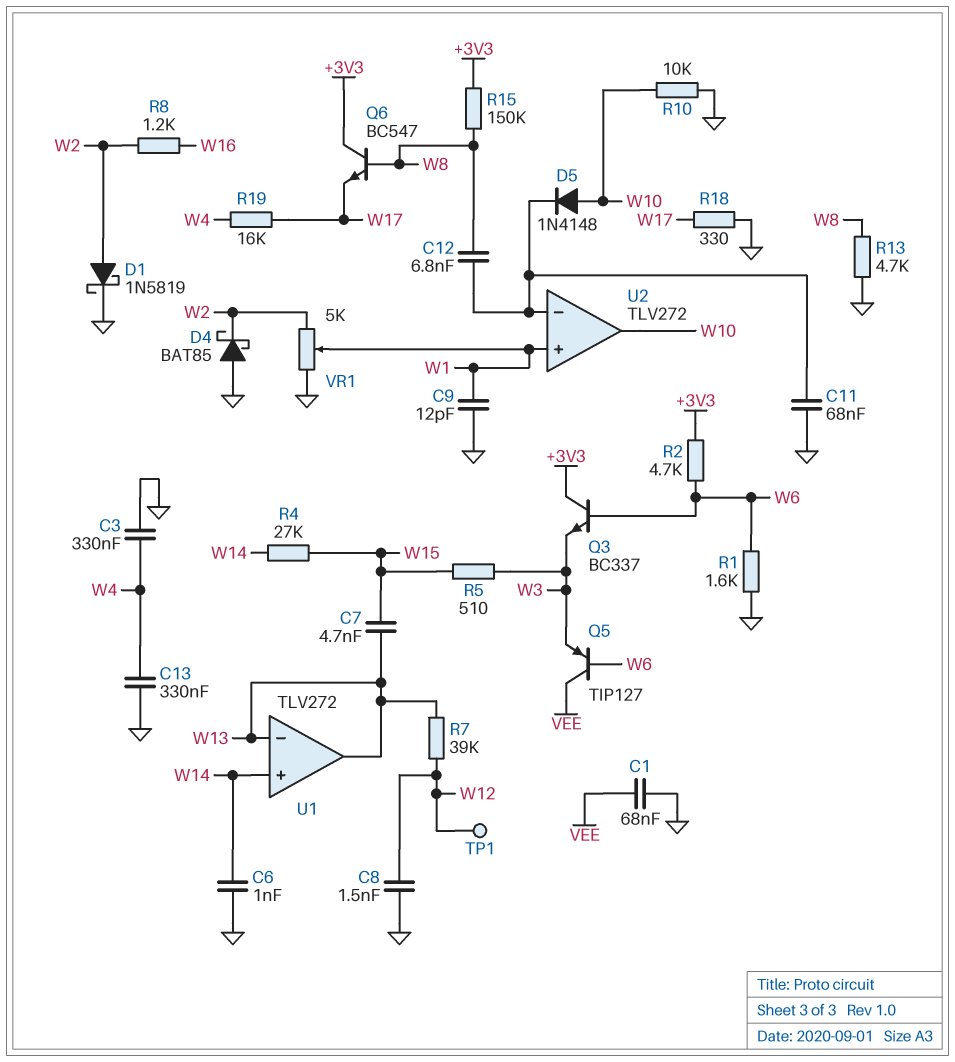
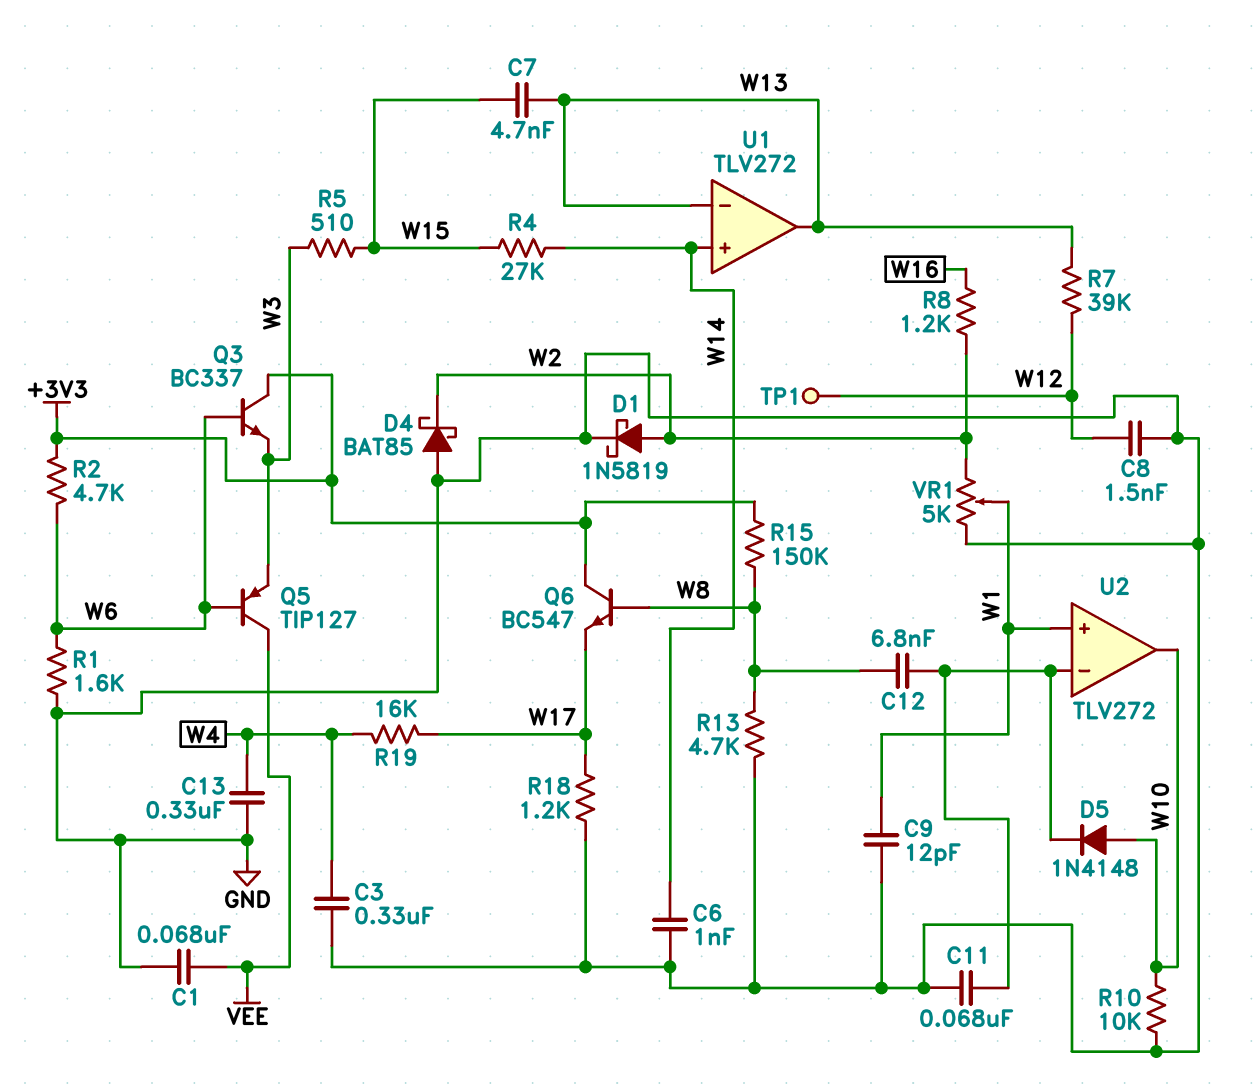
R18: 330 (GND, W17) -> 1.2k (GND, W17)

